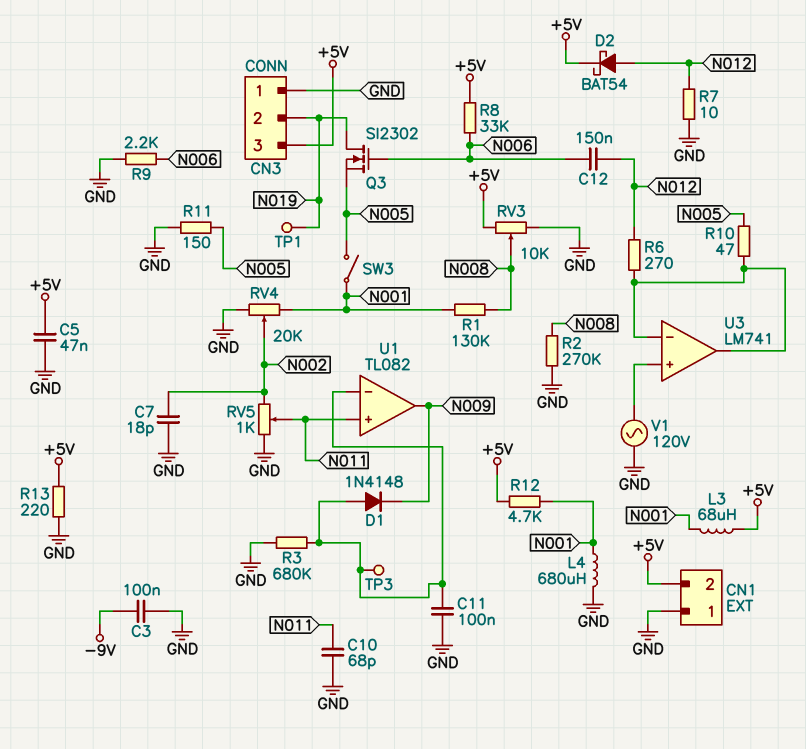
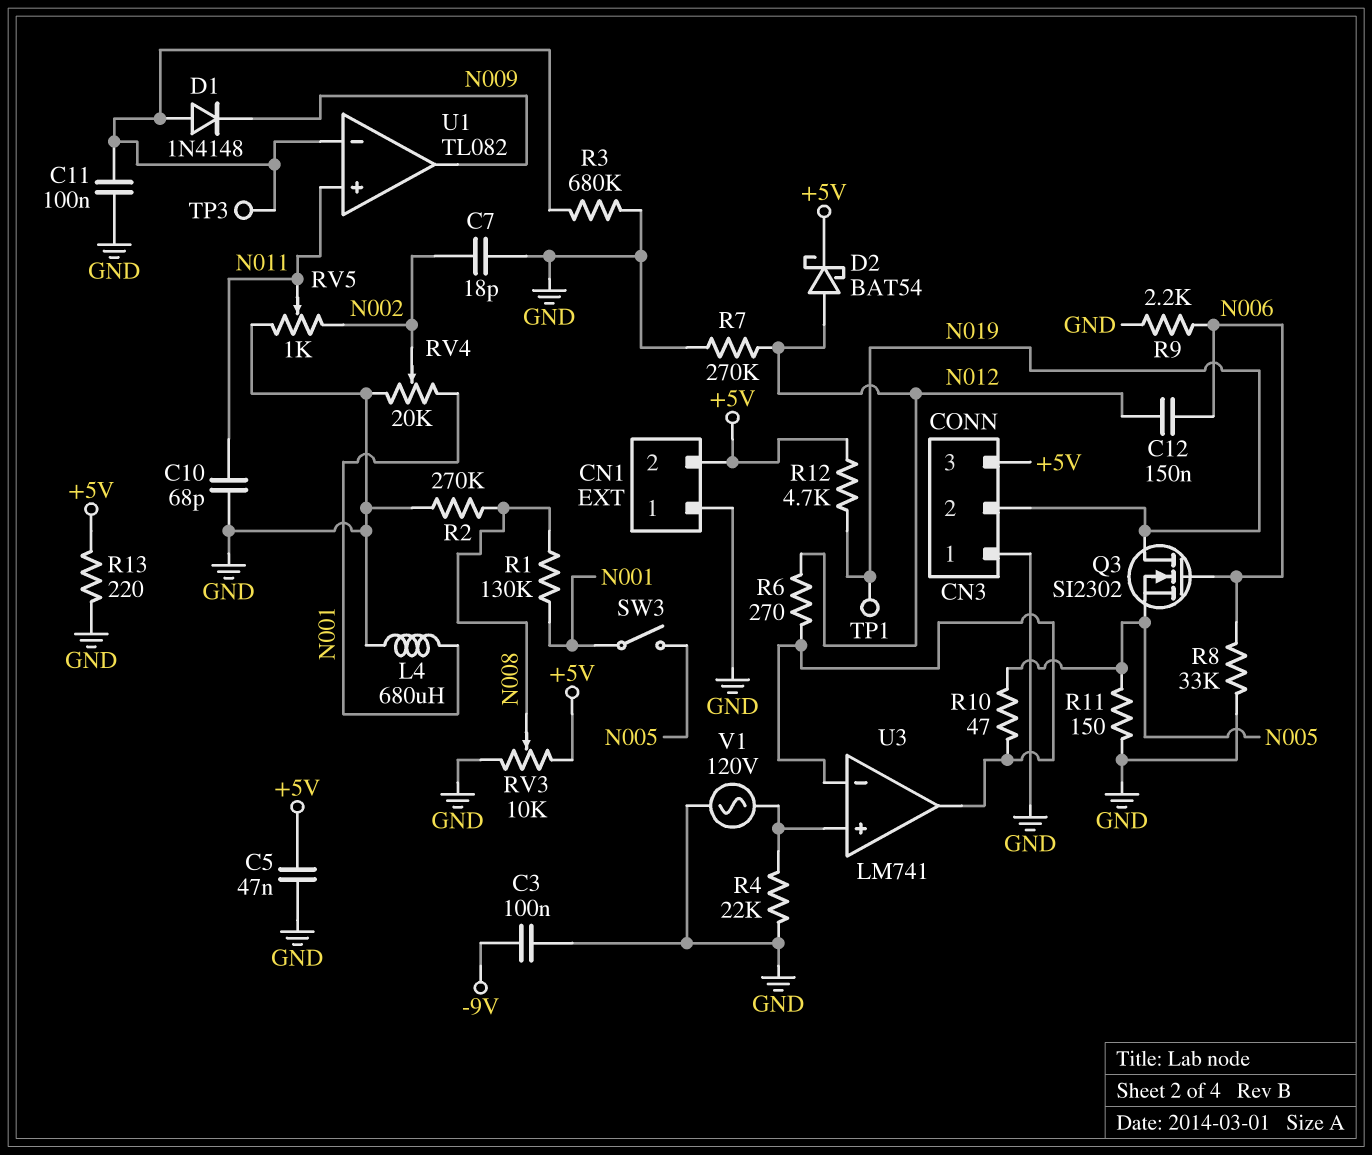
L3: 68uH (+5V, N001) -> none
R4: none -> 22k (GND, U3/in+)
R7: 10 (GND, N012) -> 270k (GND, N012)
R8: 33k (+5V, N006) -> 33k (GND, N006)
R12: 4.7k (+5V, N001) -> 4.7k (+5V, N019)

